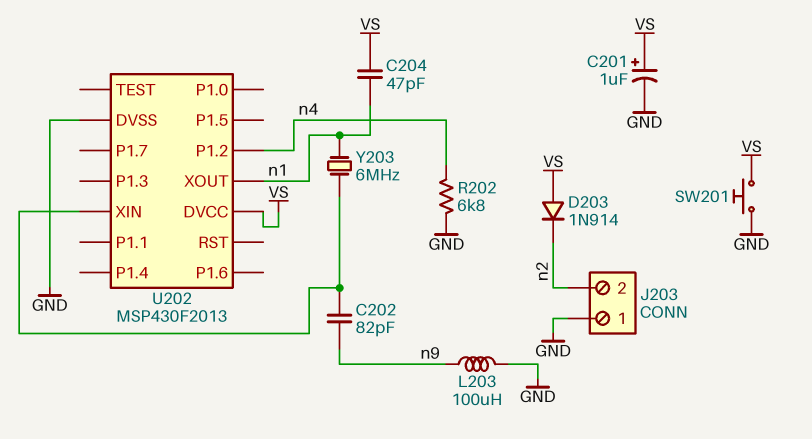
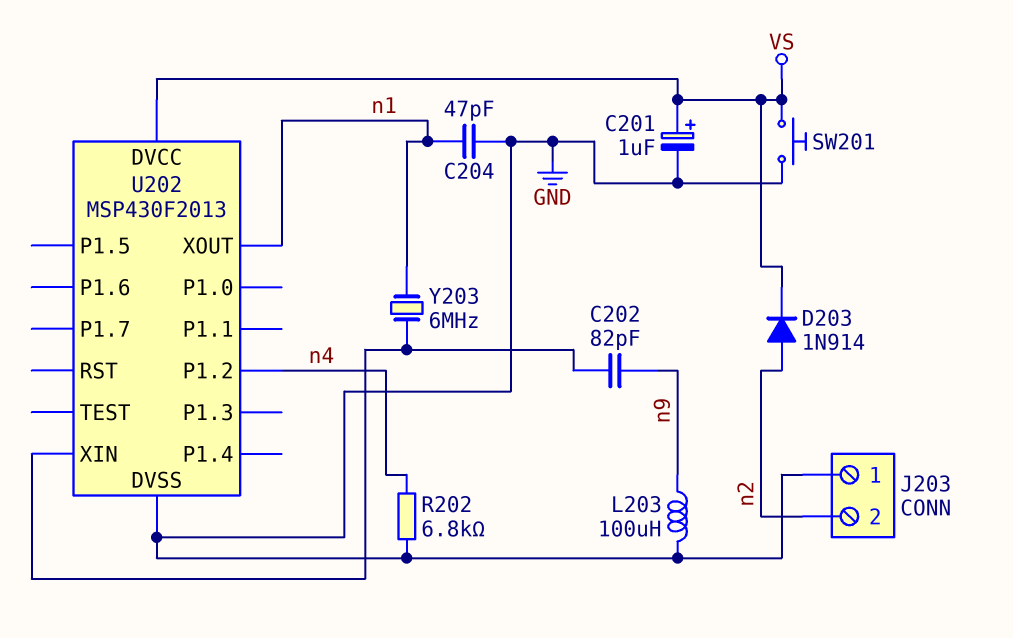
C204: 47pF (VS, n1) -> 47pF (GND, n1)
D203: diode 1N914 (A VS, K n2) -> diode 1N914 (A n2, K VS)

